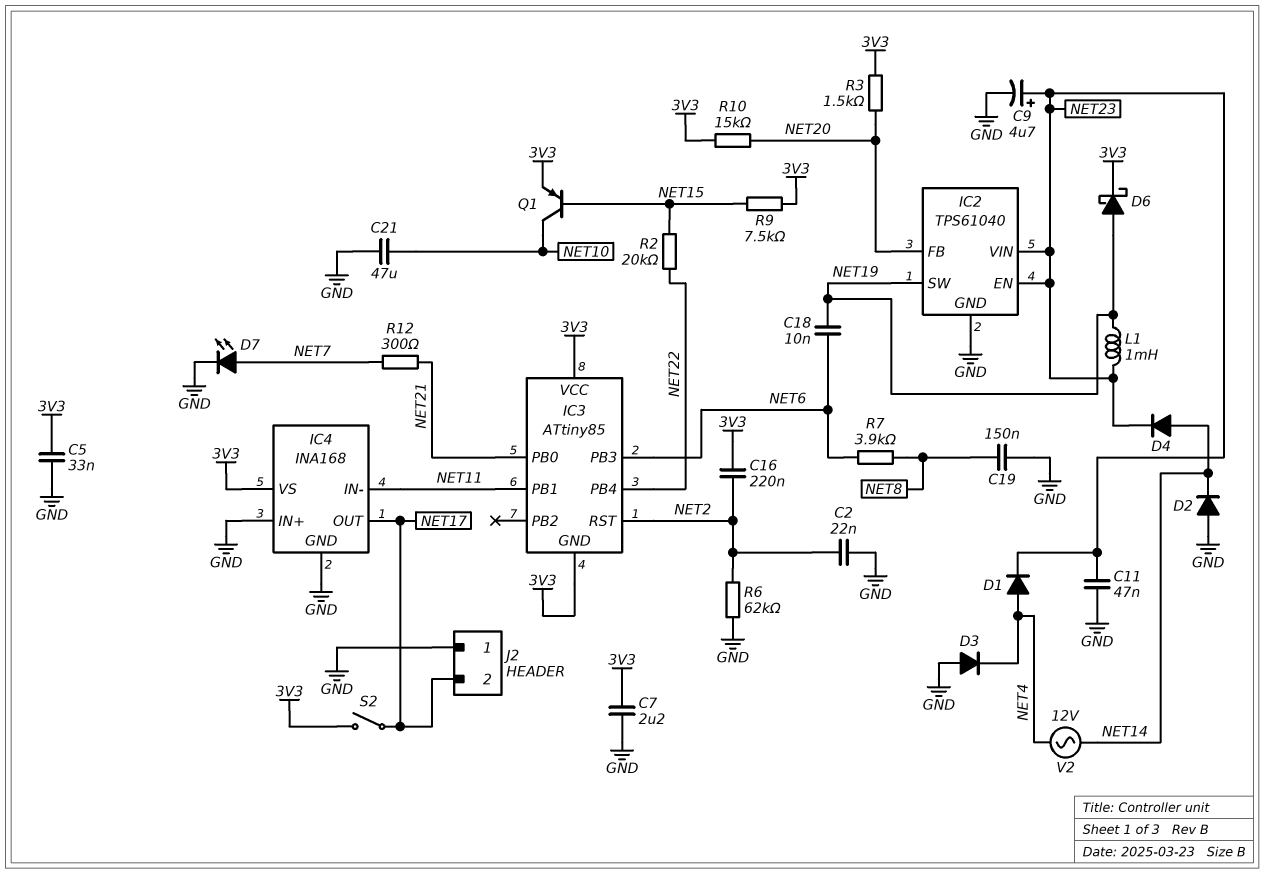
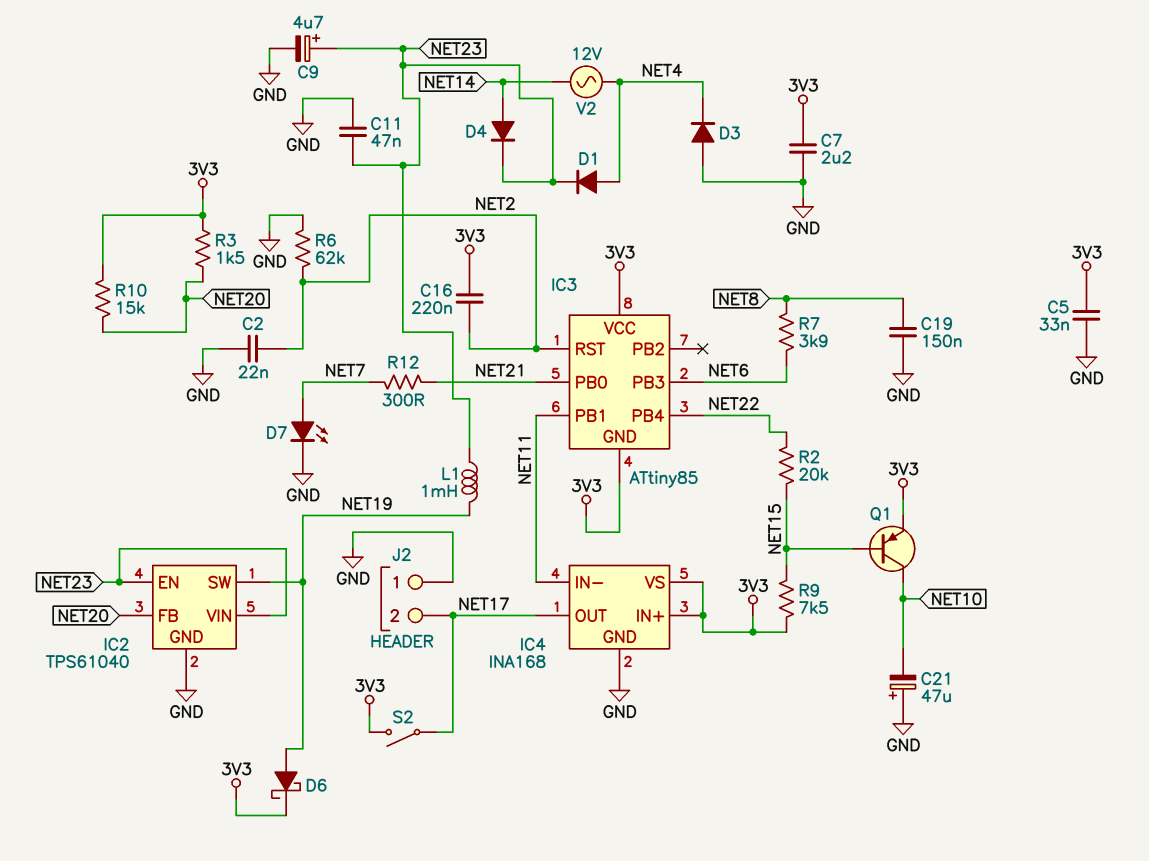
C18: 10nF (NET6, NET19) -> none
C21: 47uF (GND, NET10) -> 47uF (plus GND, minus NET10)
D2: diode (A GND, K NET14) -> none
IC4 pin IN+: GND -> 3V3

